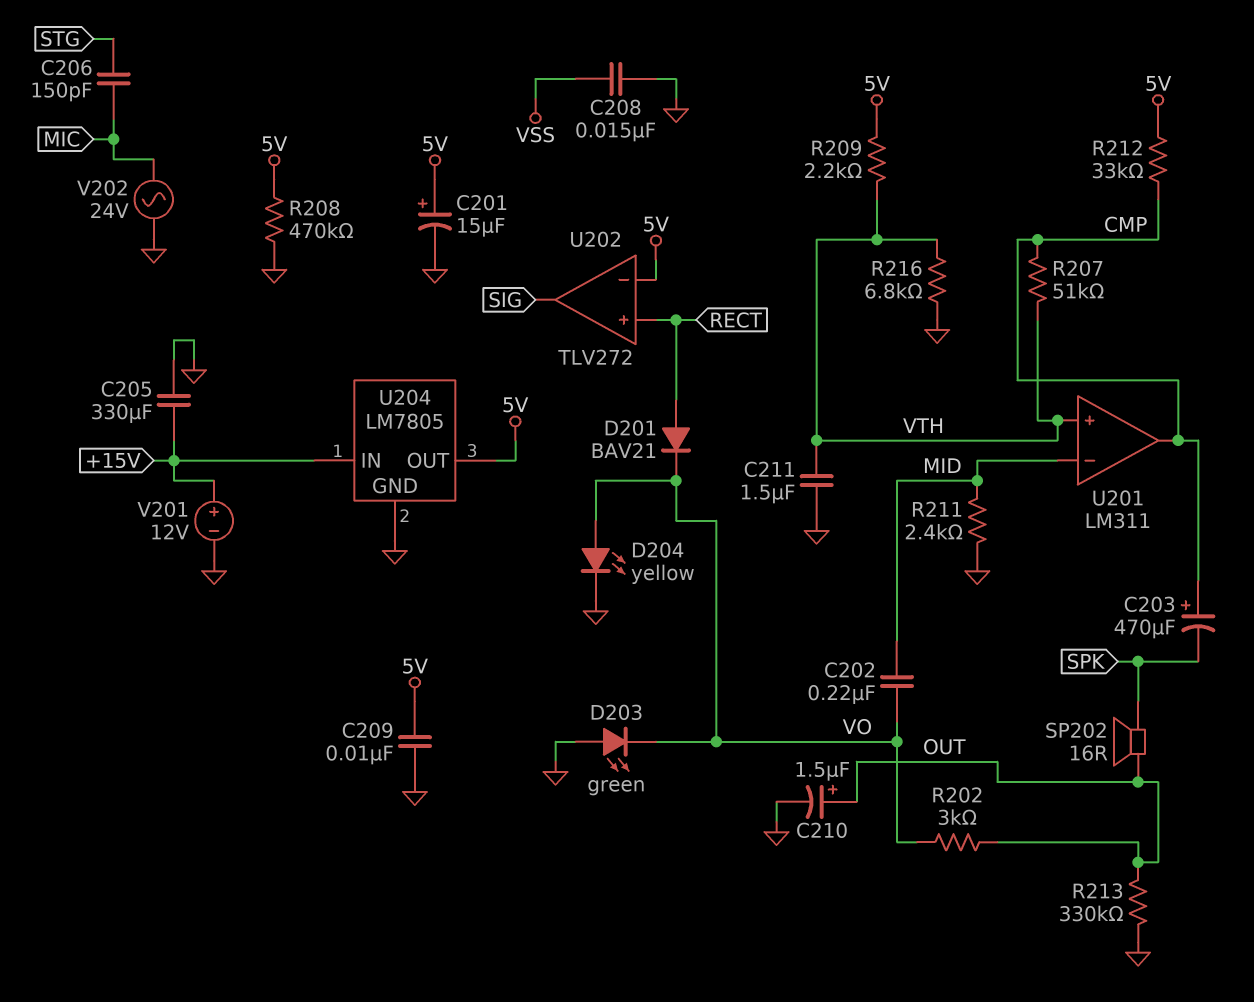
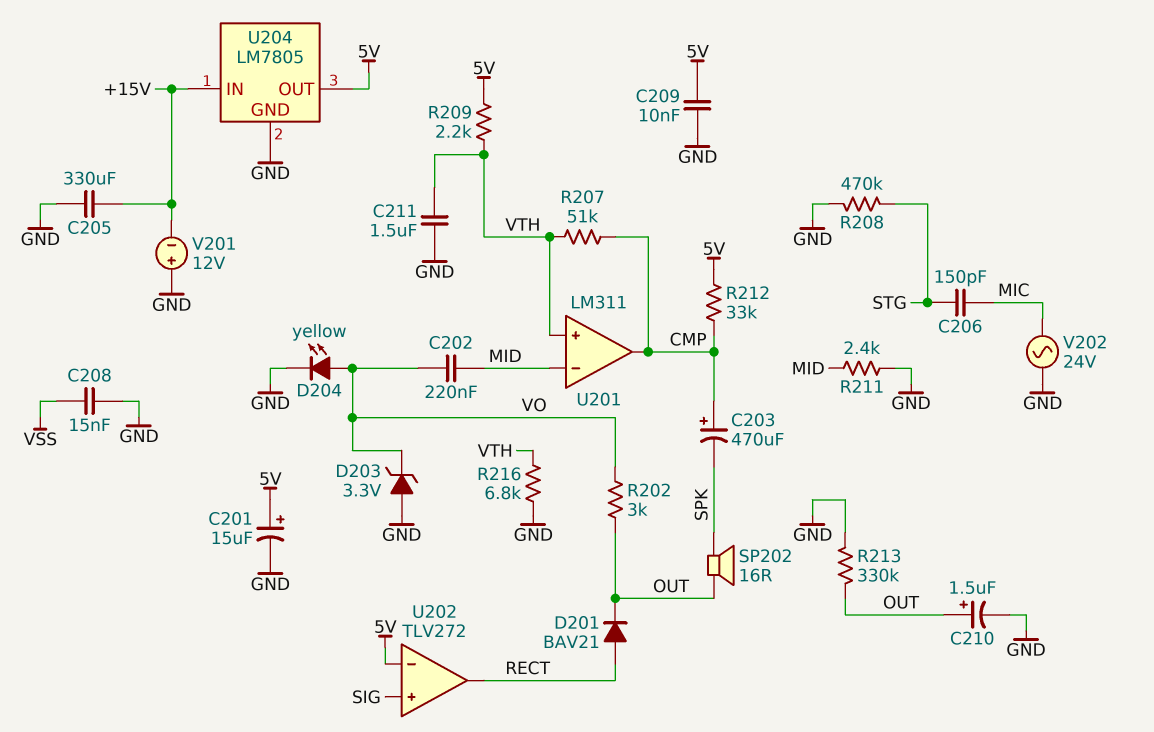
D201: diode BAV21 (A RECT, K VO) -> diode BAV21 (A RECT, K OUT)
D203: LED green (A GND, K VO) -> zener 3.3V (A GND, K VO)
R208: 470k (5V, GND) -> 470k (GND, STG)
U202 pin in+: RECT -> SIG
U202 pin out: SIG -> RECT
V201: 12V (plus +15V, minus GND) -> 12V (plus GND, minus +15V)

